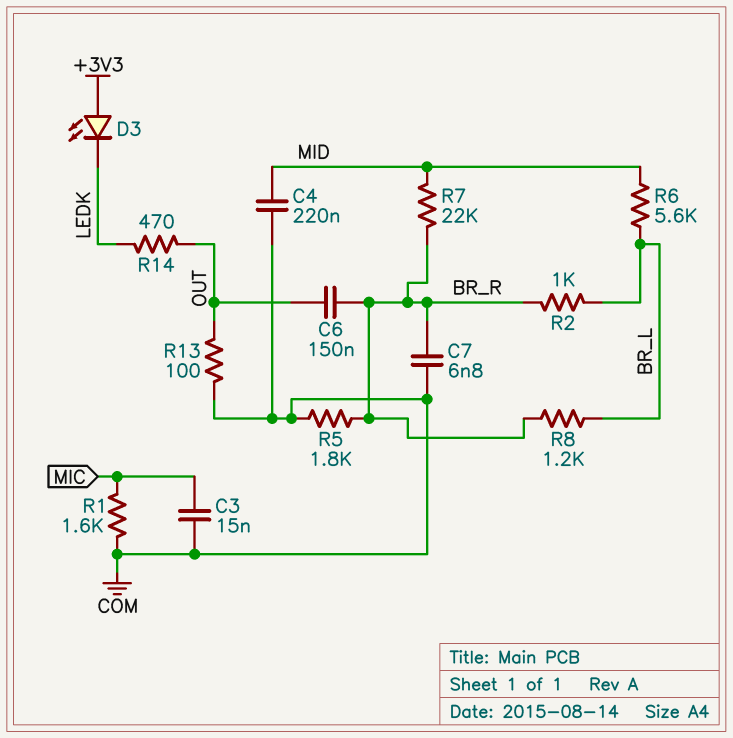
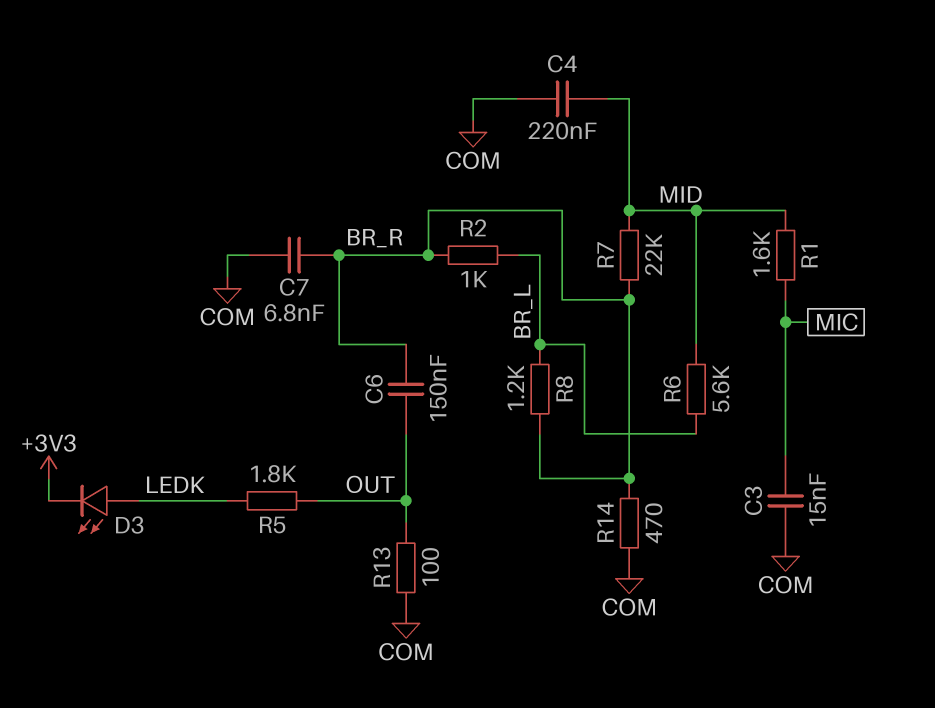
D3: LED (A +3V3, K LEDK) -> LED (A LEDK, K +3V3)
R1: 1.6k (COM, MIC) -> 1.6k (MIC, MID)
R5: 1.8k (BR_R, COM) -> 1.8k (LEDK, OUT)
R14: 470 (LEDK, OUT) -> 470 (BR_R, COM)

